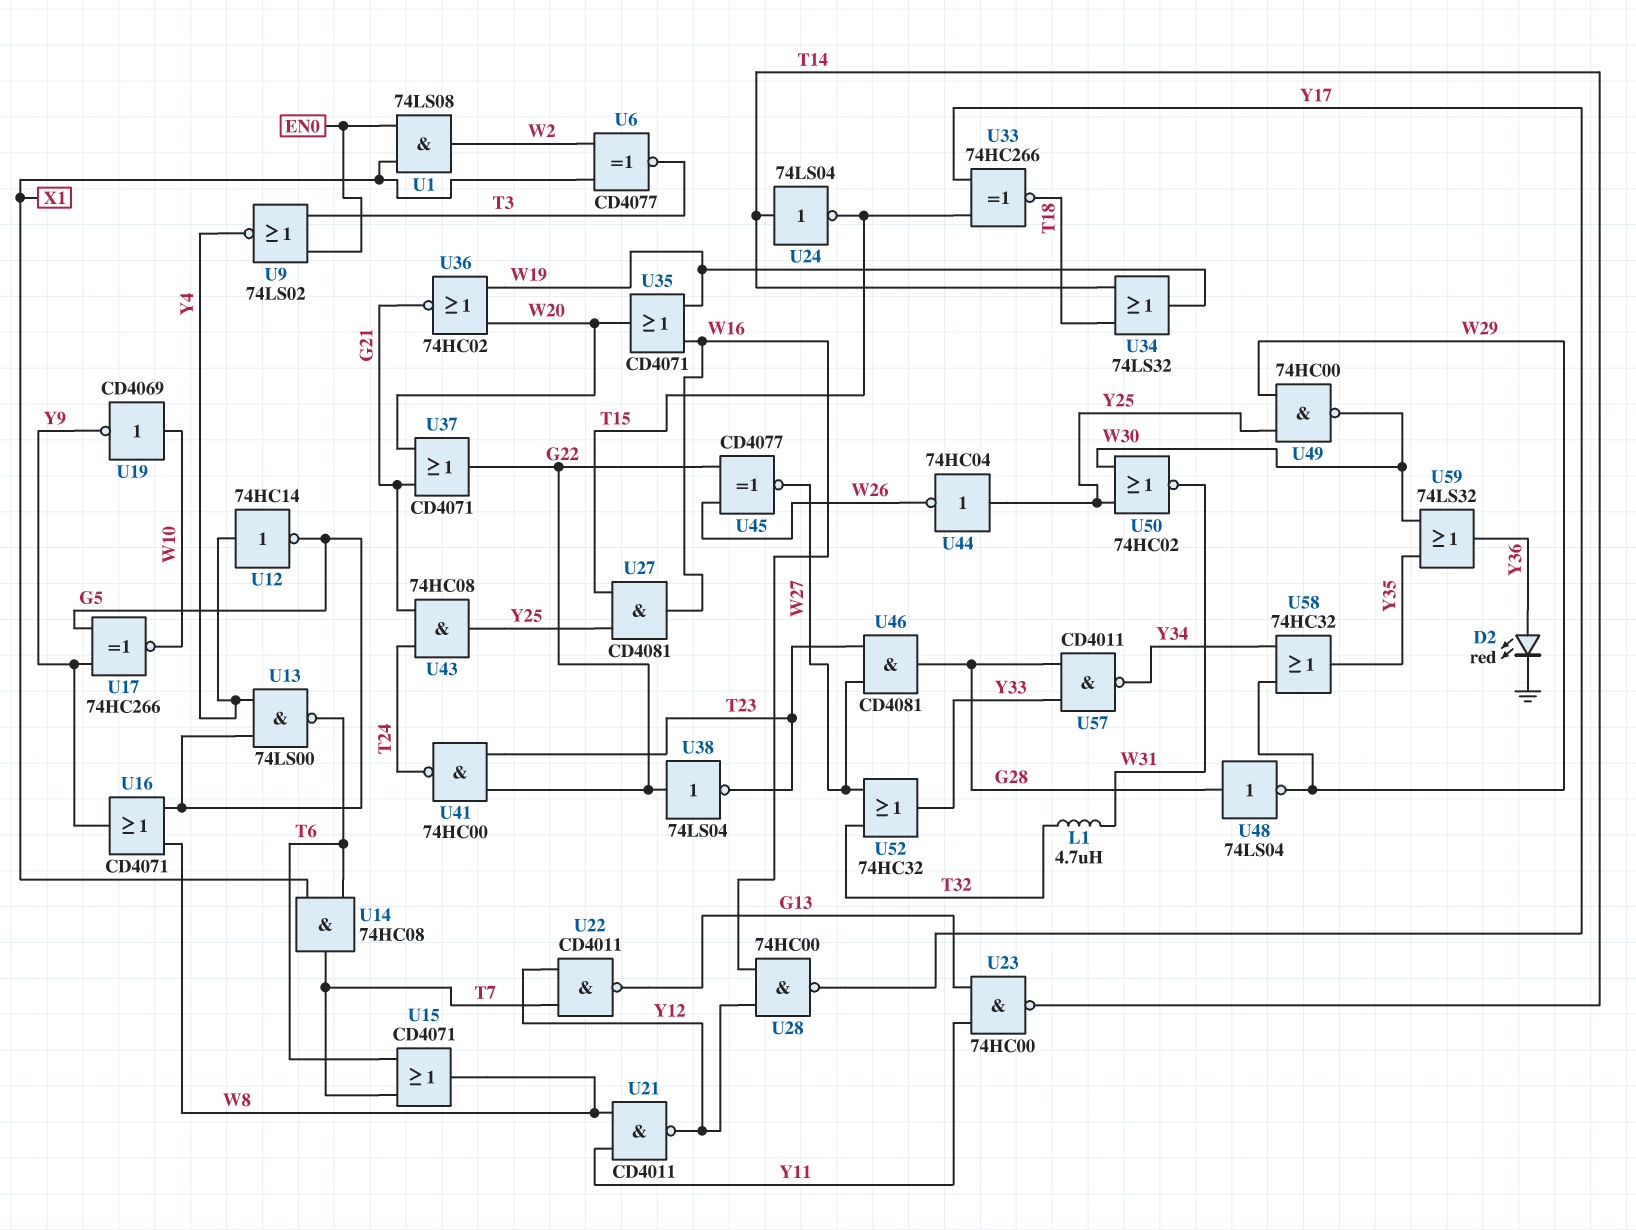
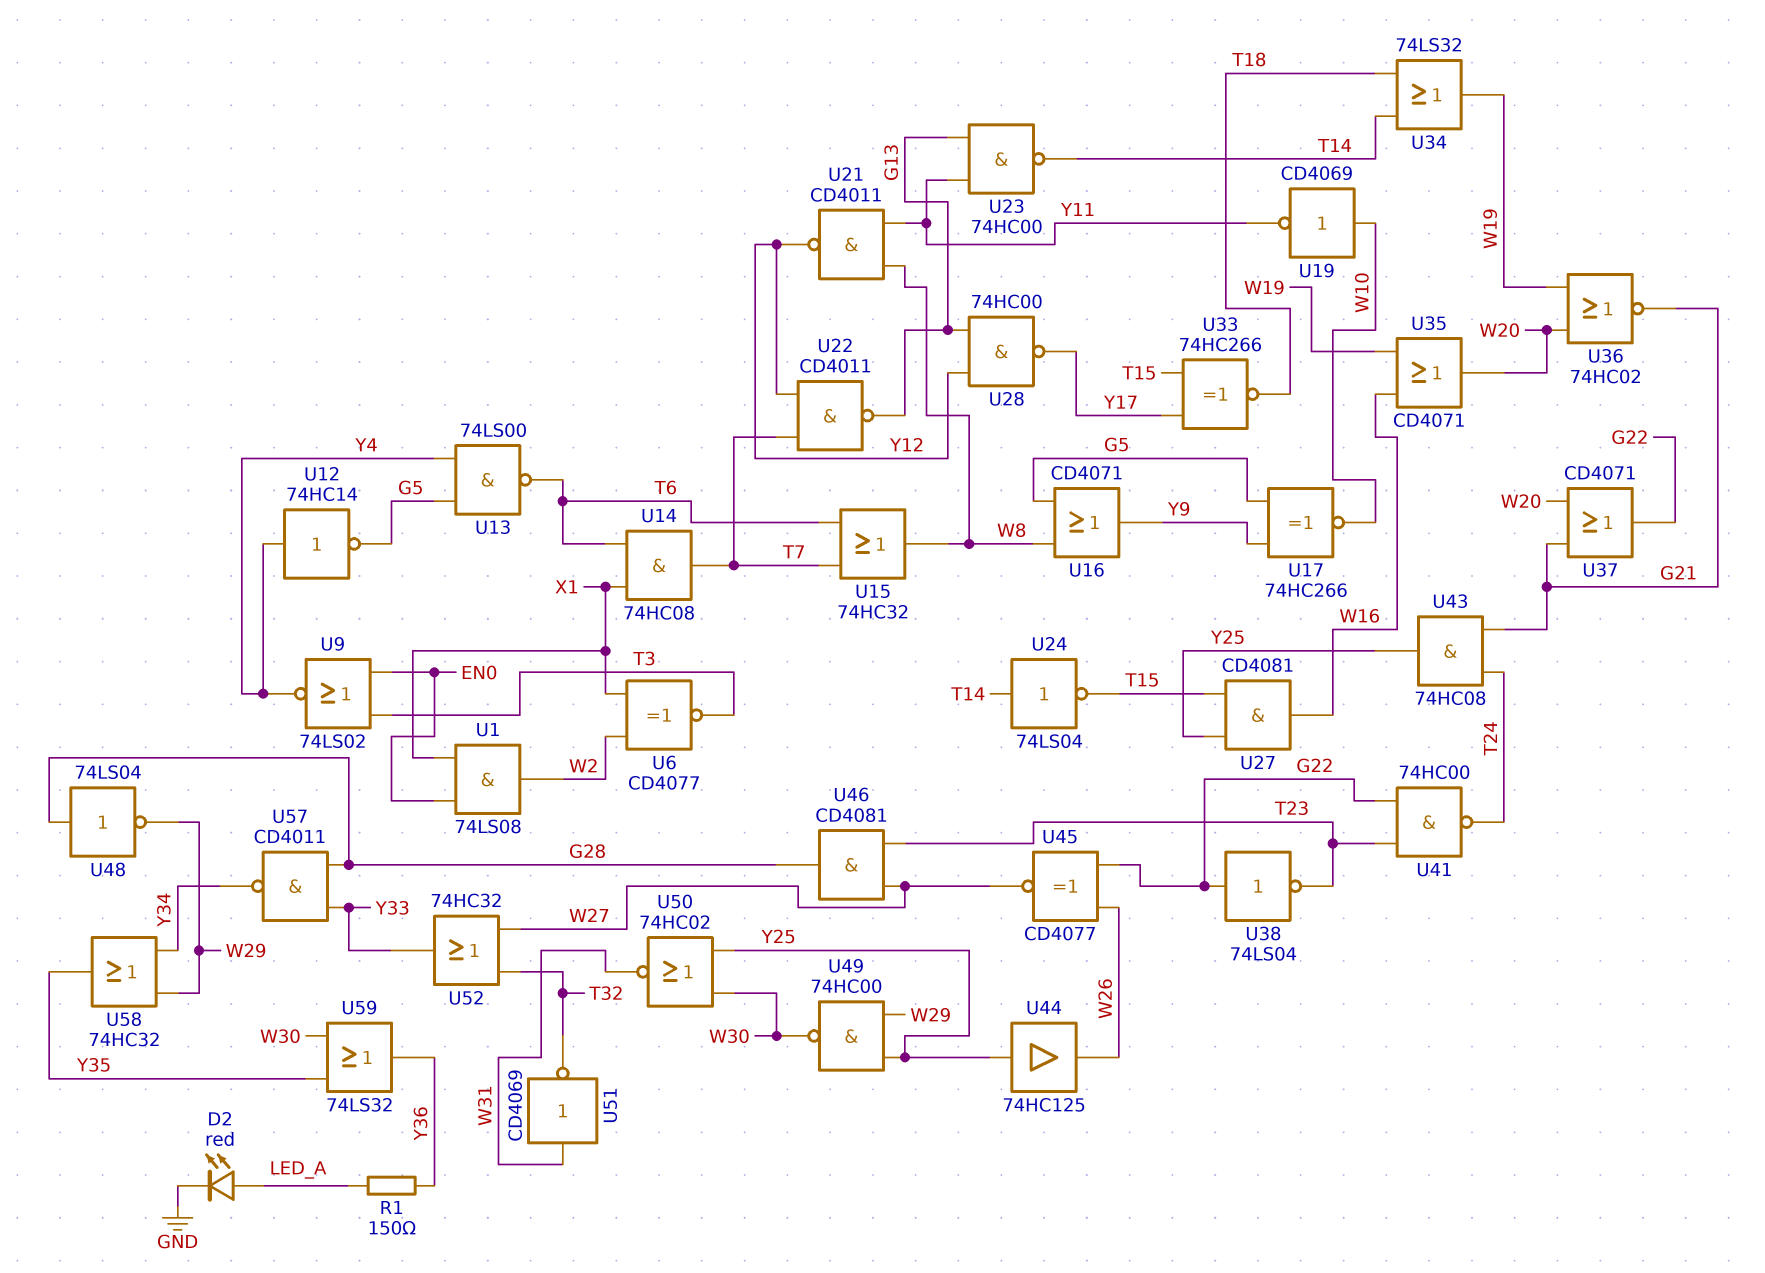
D2: LED red (A Y36, K GND) -> LED red (A LED_A, K GND)
L1: 4.7uH (T32, W31) -> none
R1: none -> 150 (LED_A, Y36)
U15: OR CD4071 (in T6, in T7, out W8) -> OR 74HC32 (in T6, in T7, out W8)
U19: NOT CD4069 (in W10, out Y9) -> NOT CD4069 (in W10, out Y11)
U28: NAND 74HC00 (in W16, in Y12, out Y17) -> NAND 74HC00 (in G13, in Y12, out Y17)
U44: NOT 74HC04 (in Y25, out W26) -> buffer 74HC125 (in Y25, out W26)
U51: none -> NOT CD4069 (in W31, out T32)

